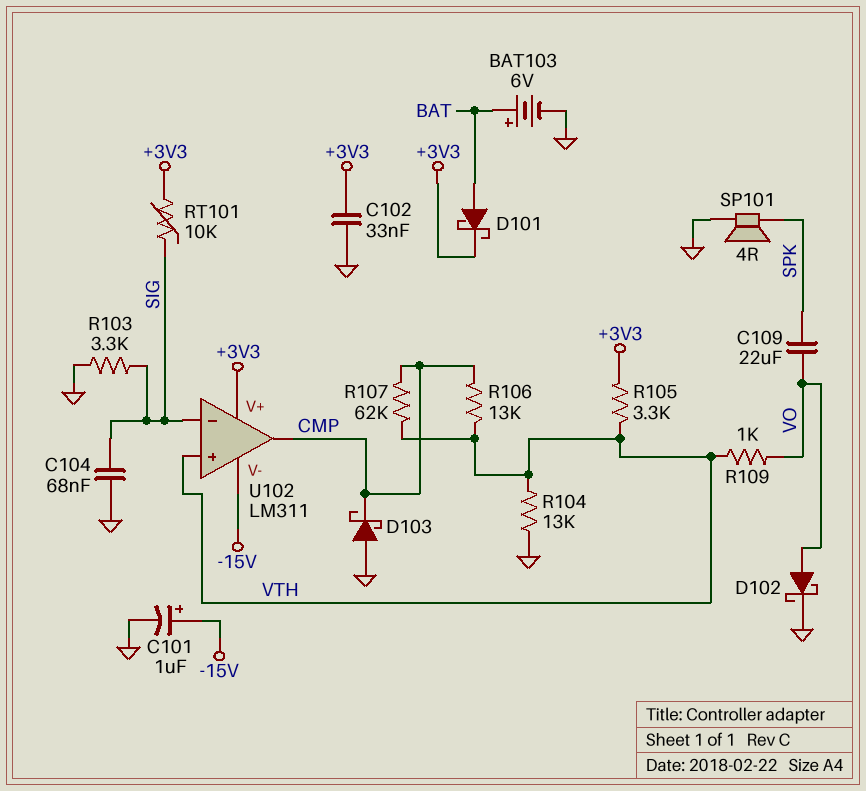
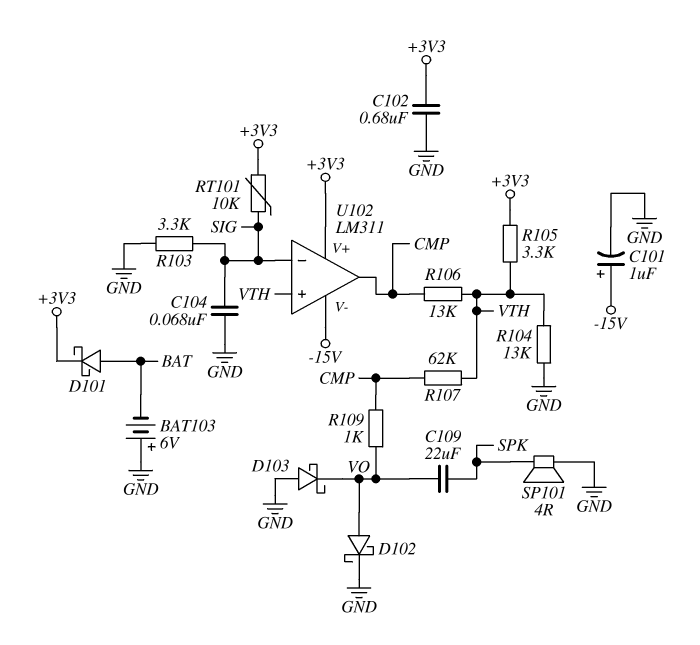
BAT103: 6V (plus BAT, minus GND) -> 6V (plus GND, minus BAT)
C102: 33nF (+3V3, GND) -> 680nF (+3V3, GND)
D103: schottky (A GND, K CMP) -> schottky (A GND, K VO)
R109: 1k (VO, VTH) -> 1k (CMP, VO)

